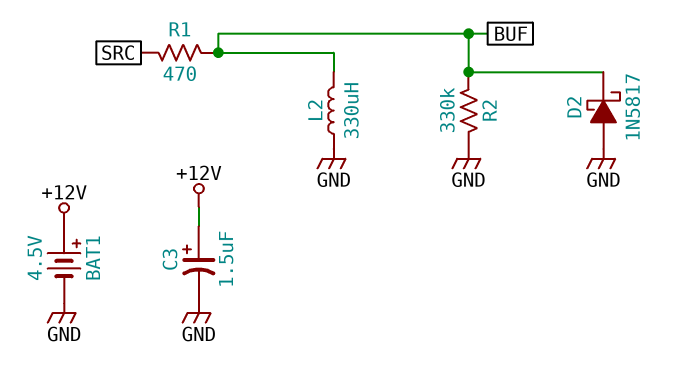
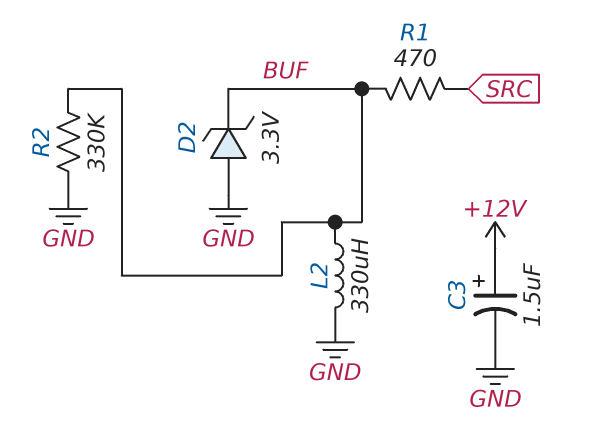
BAT1: 4.5V (plus +12V, minus GND) -> none
D2: schottky 1N5817 (A GND, K BUF) -> zener 3.3V (A GND, K BUF)

